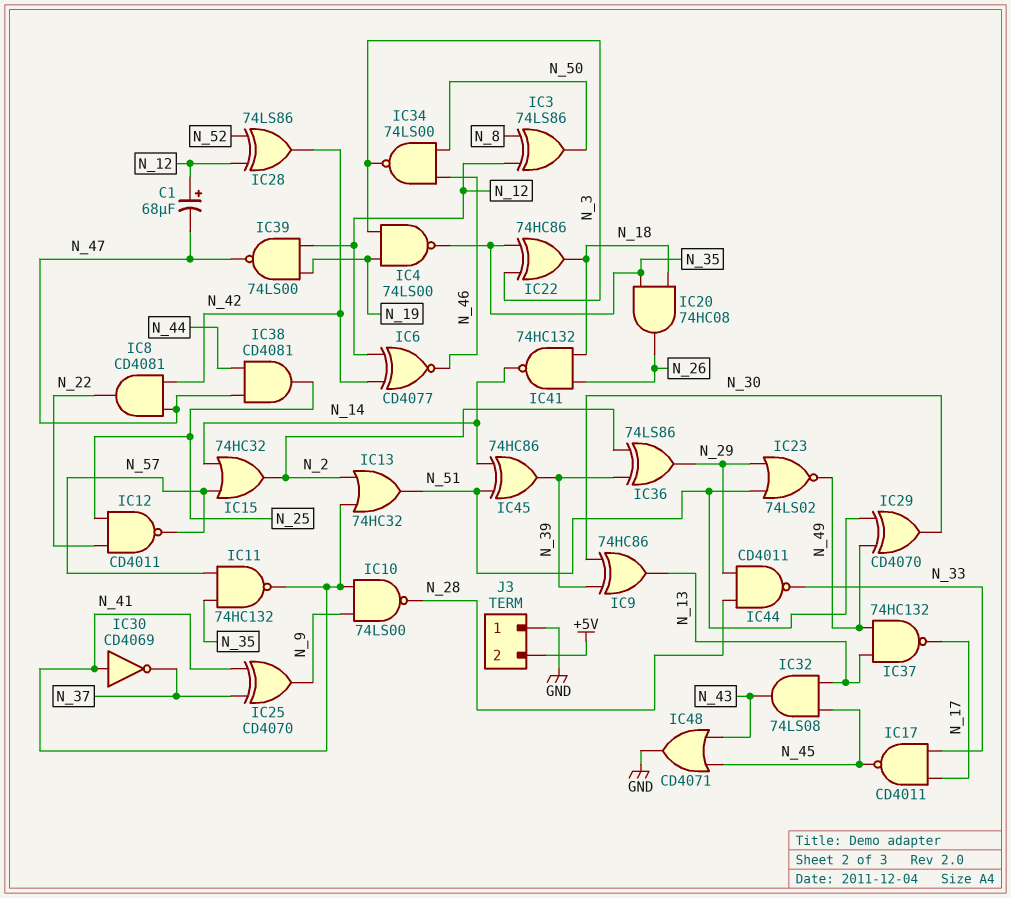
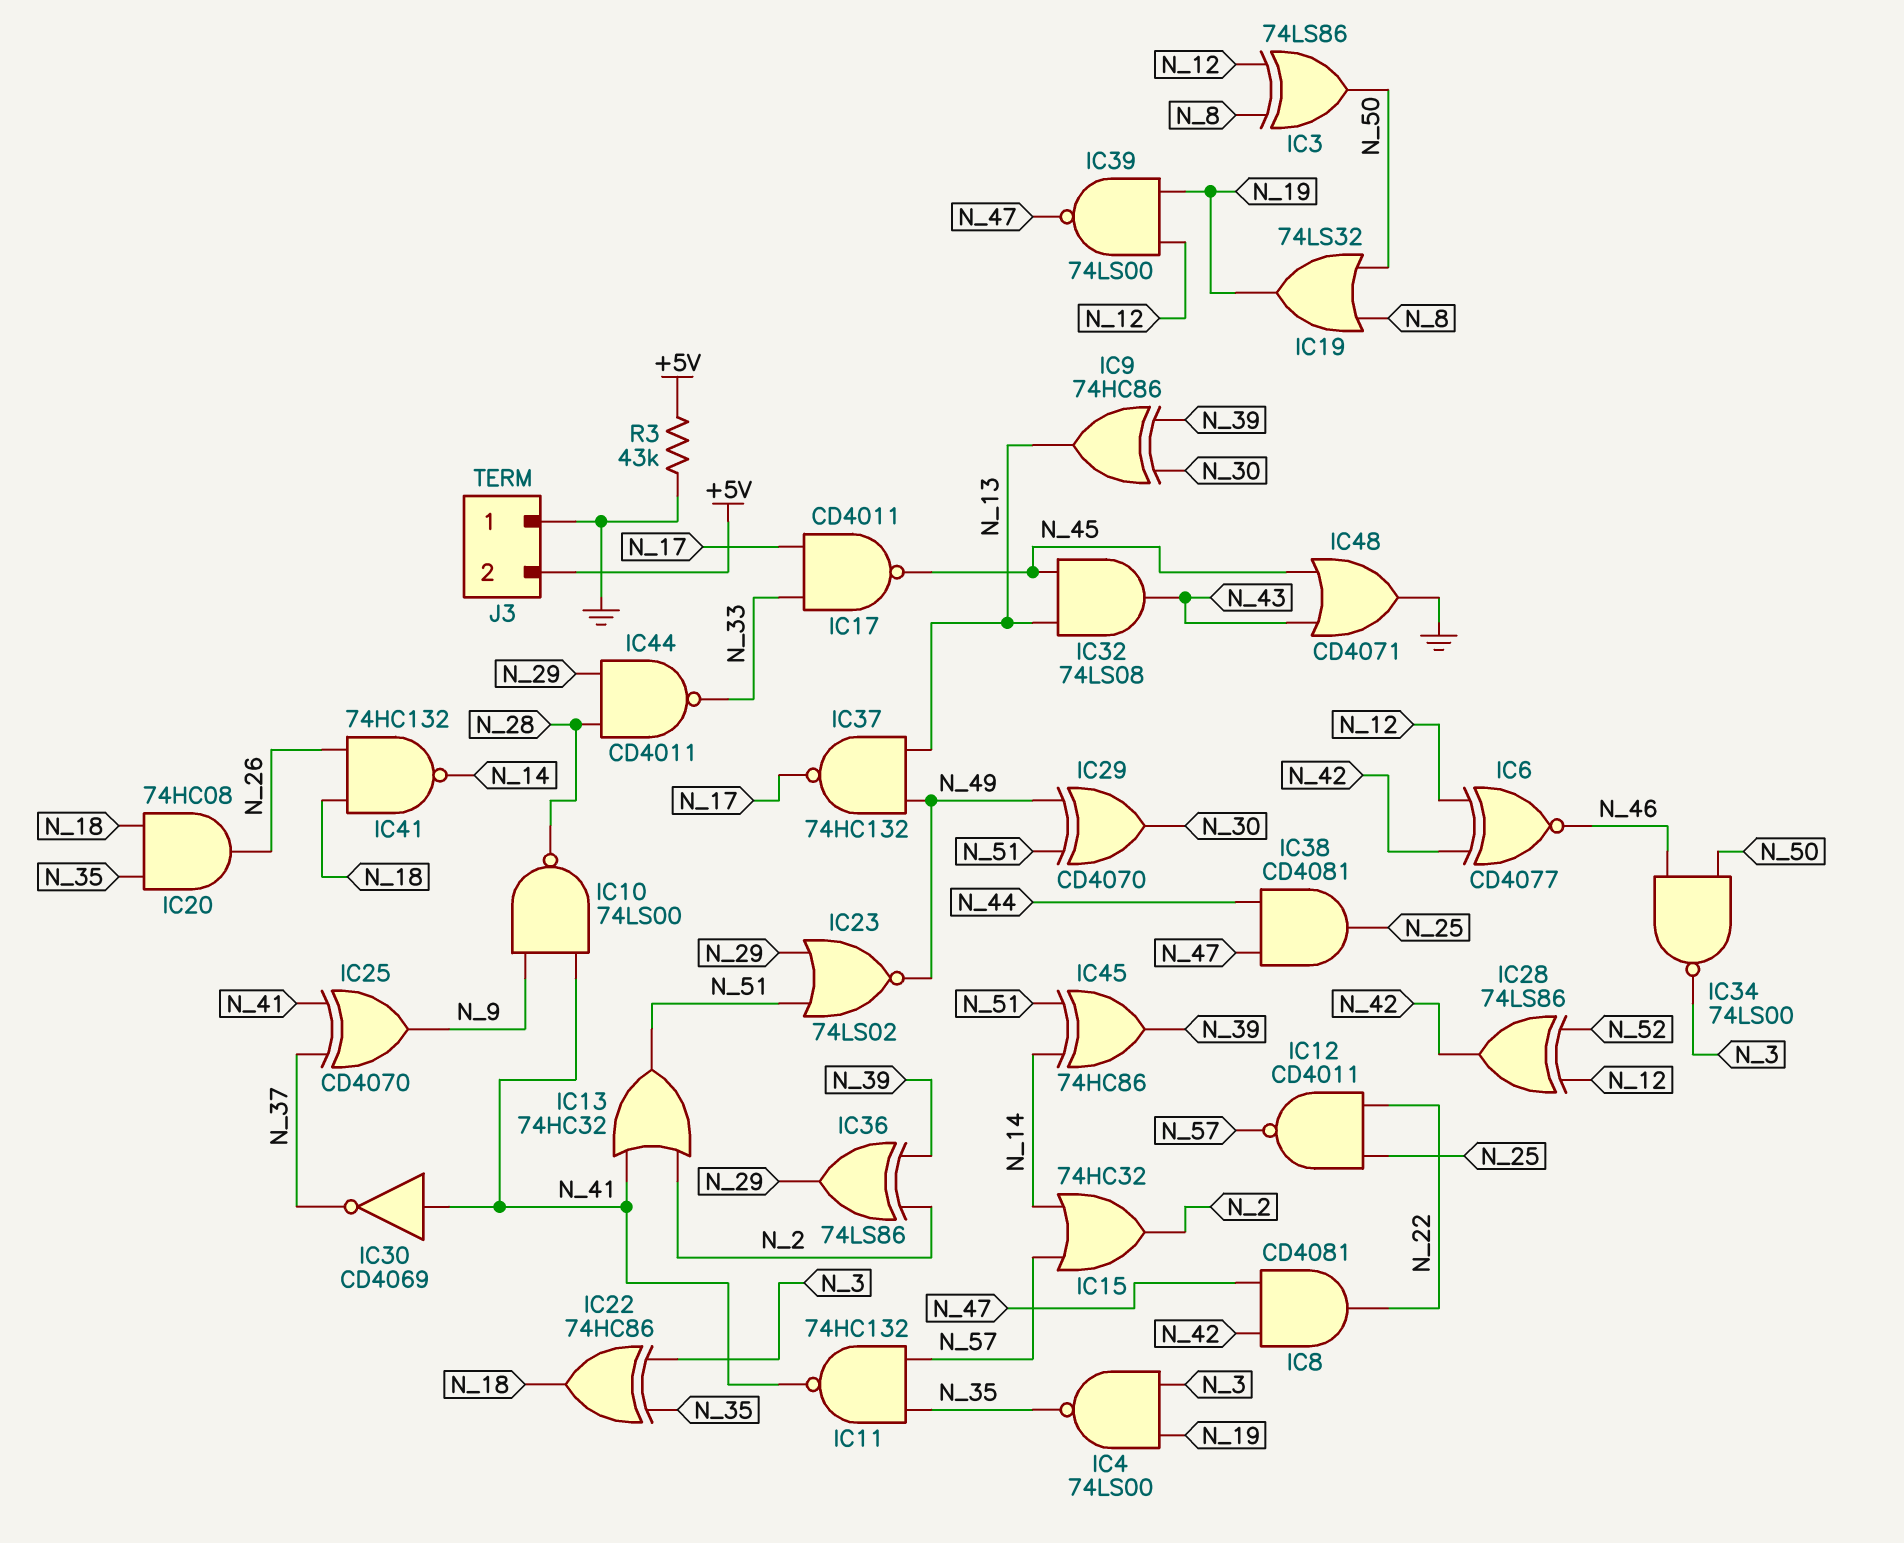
C1: 68uF (plus N_12, minus N_47) -> none
IC19: none -> OR 74LS32 (in N_8, in N_50, out N_19)
R3: none -> 43k (+5V, GND)

